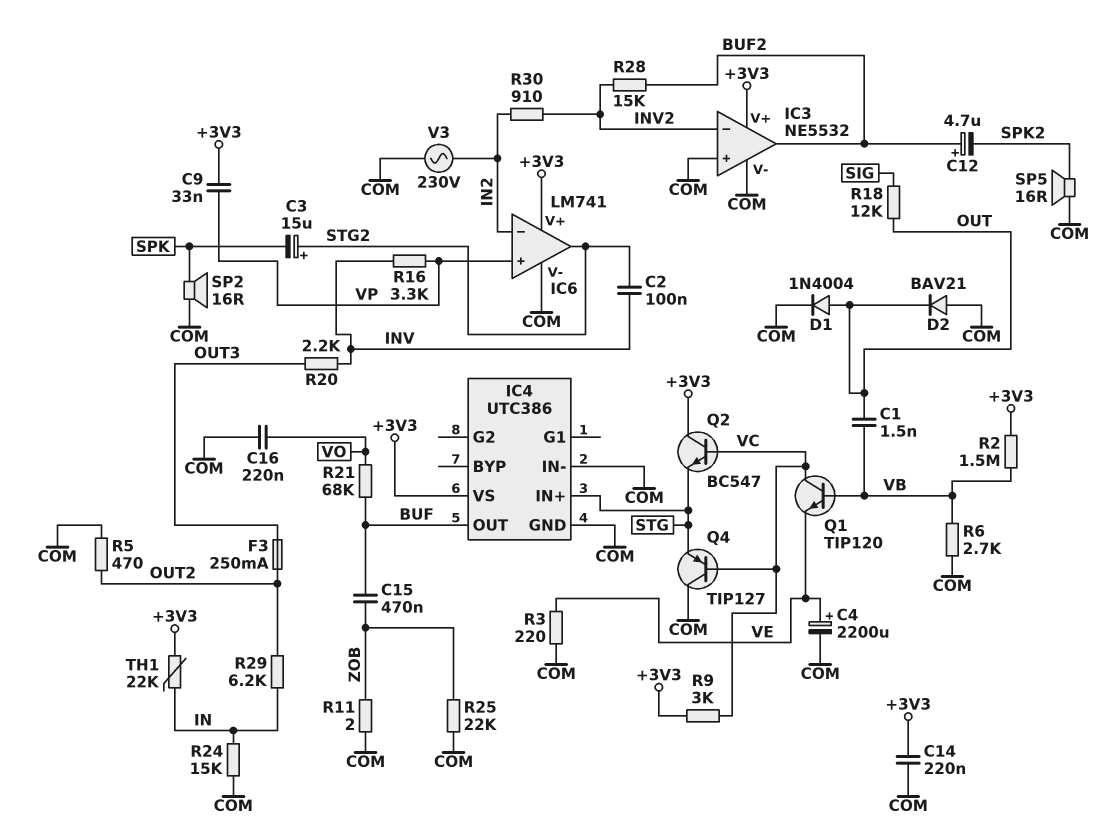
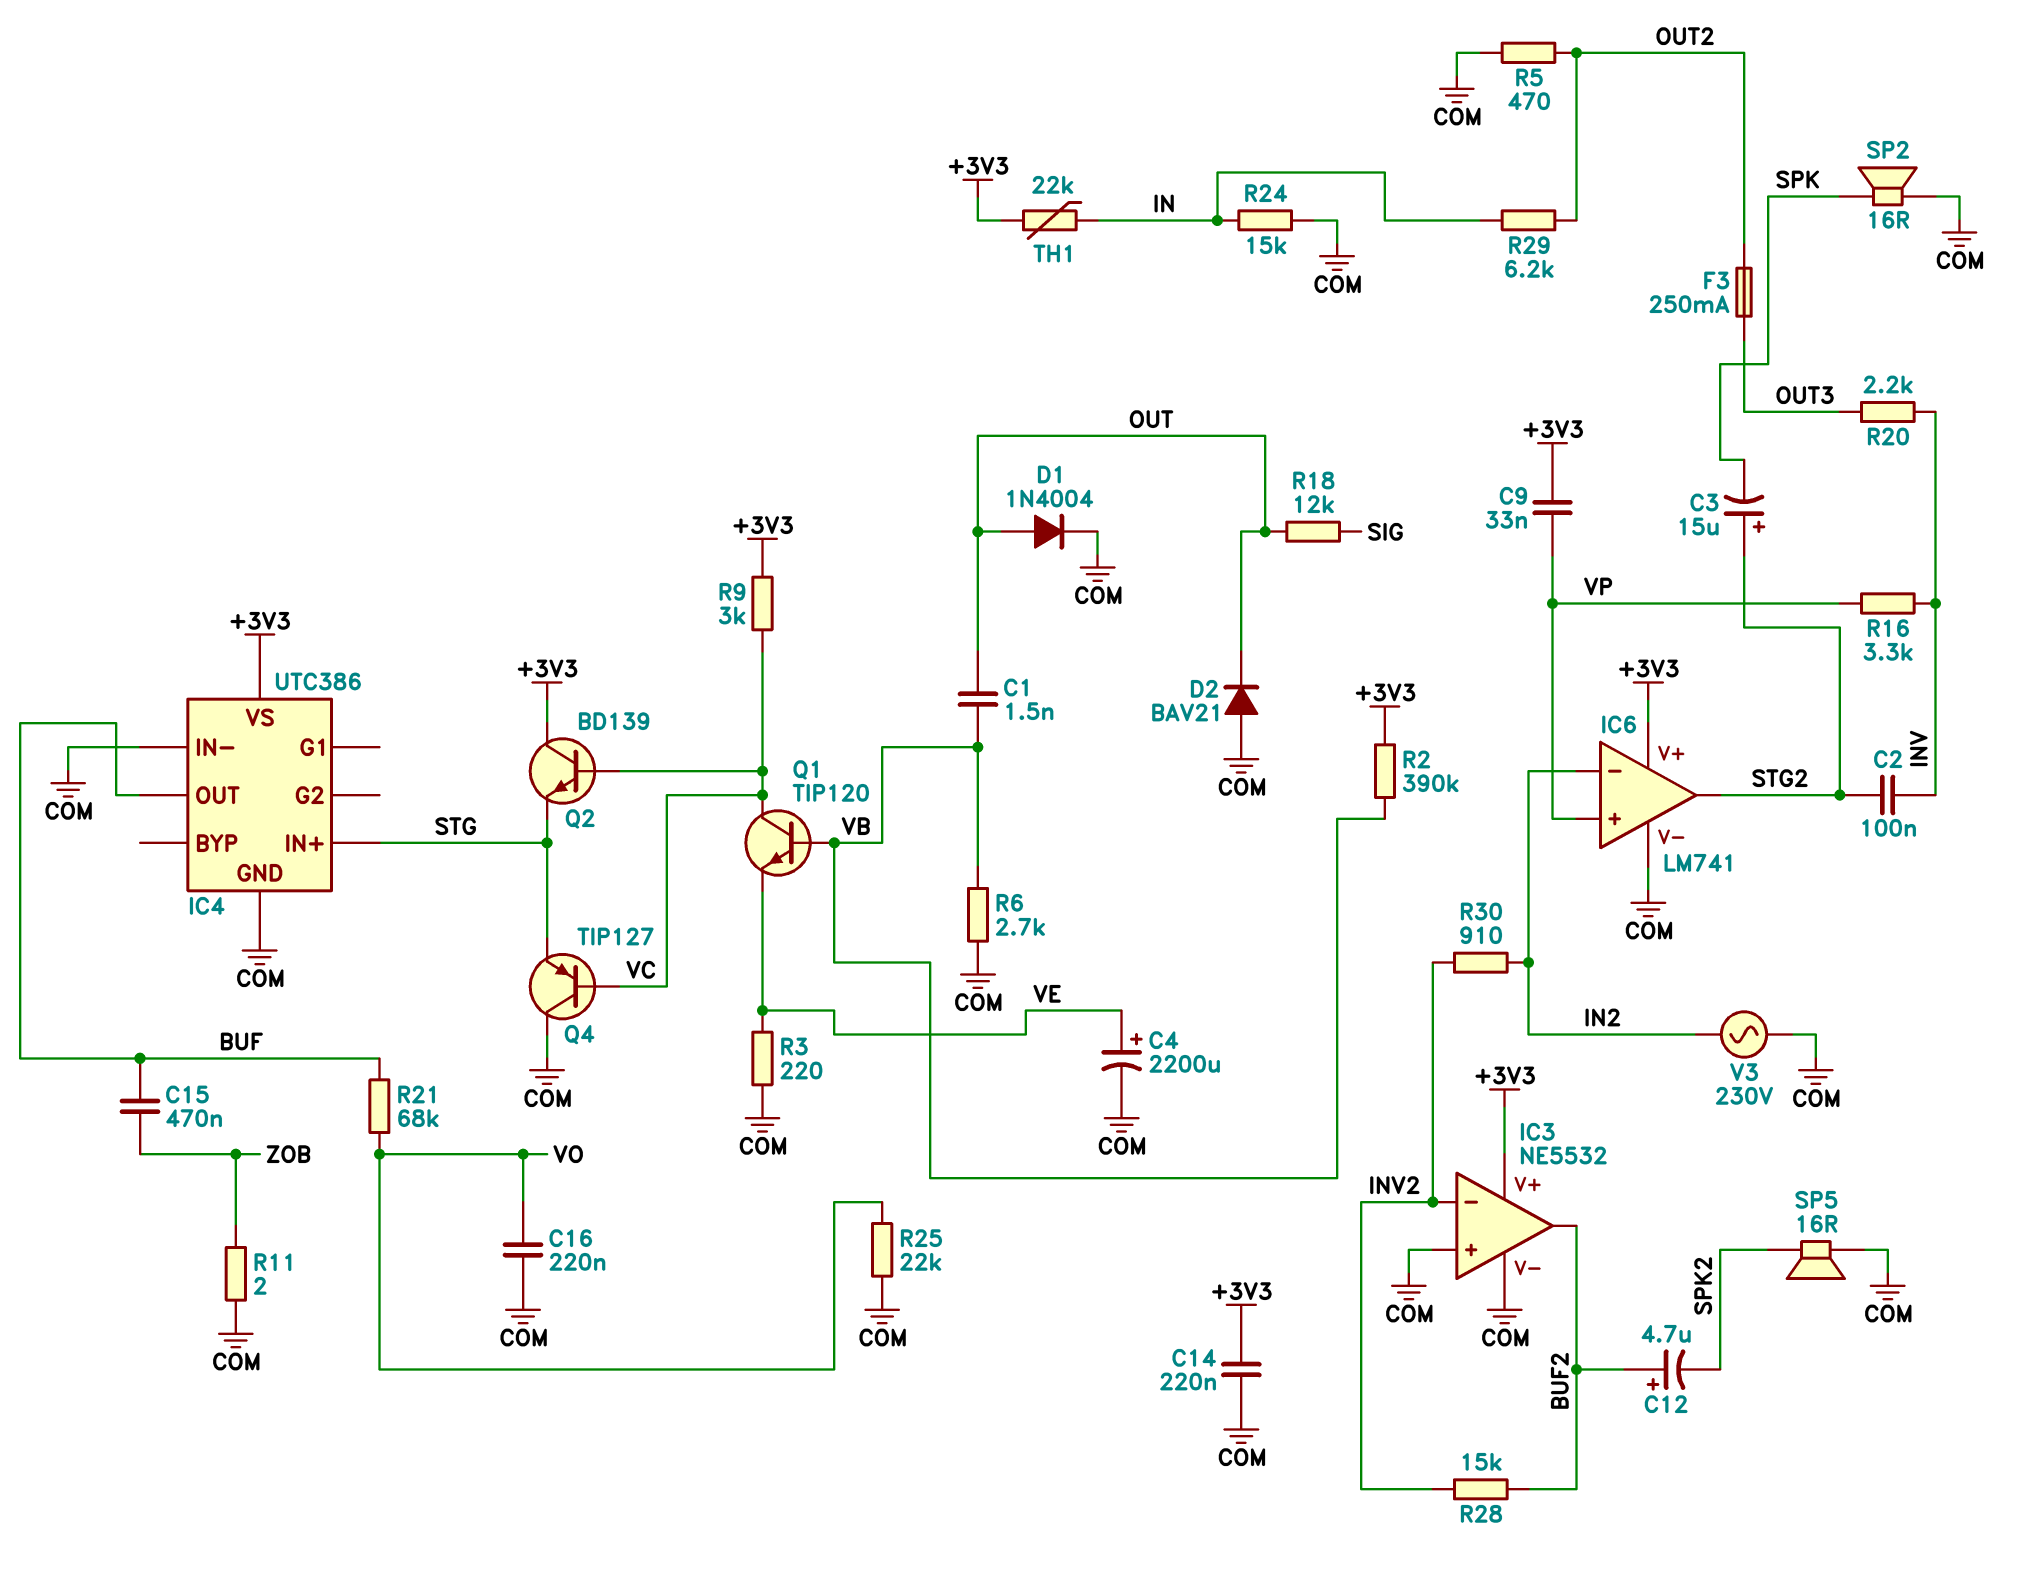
Q2: NPN BC547 (B VC, C +3V3, E STG) -> NPN BD139 (B VC, C +3V3, E STG)
R2: 1.5M (+3V3, VB) -> 390k (+3V3, VB)
R25: 22k (COM, ZOB) -> 22k (COM, VO)

